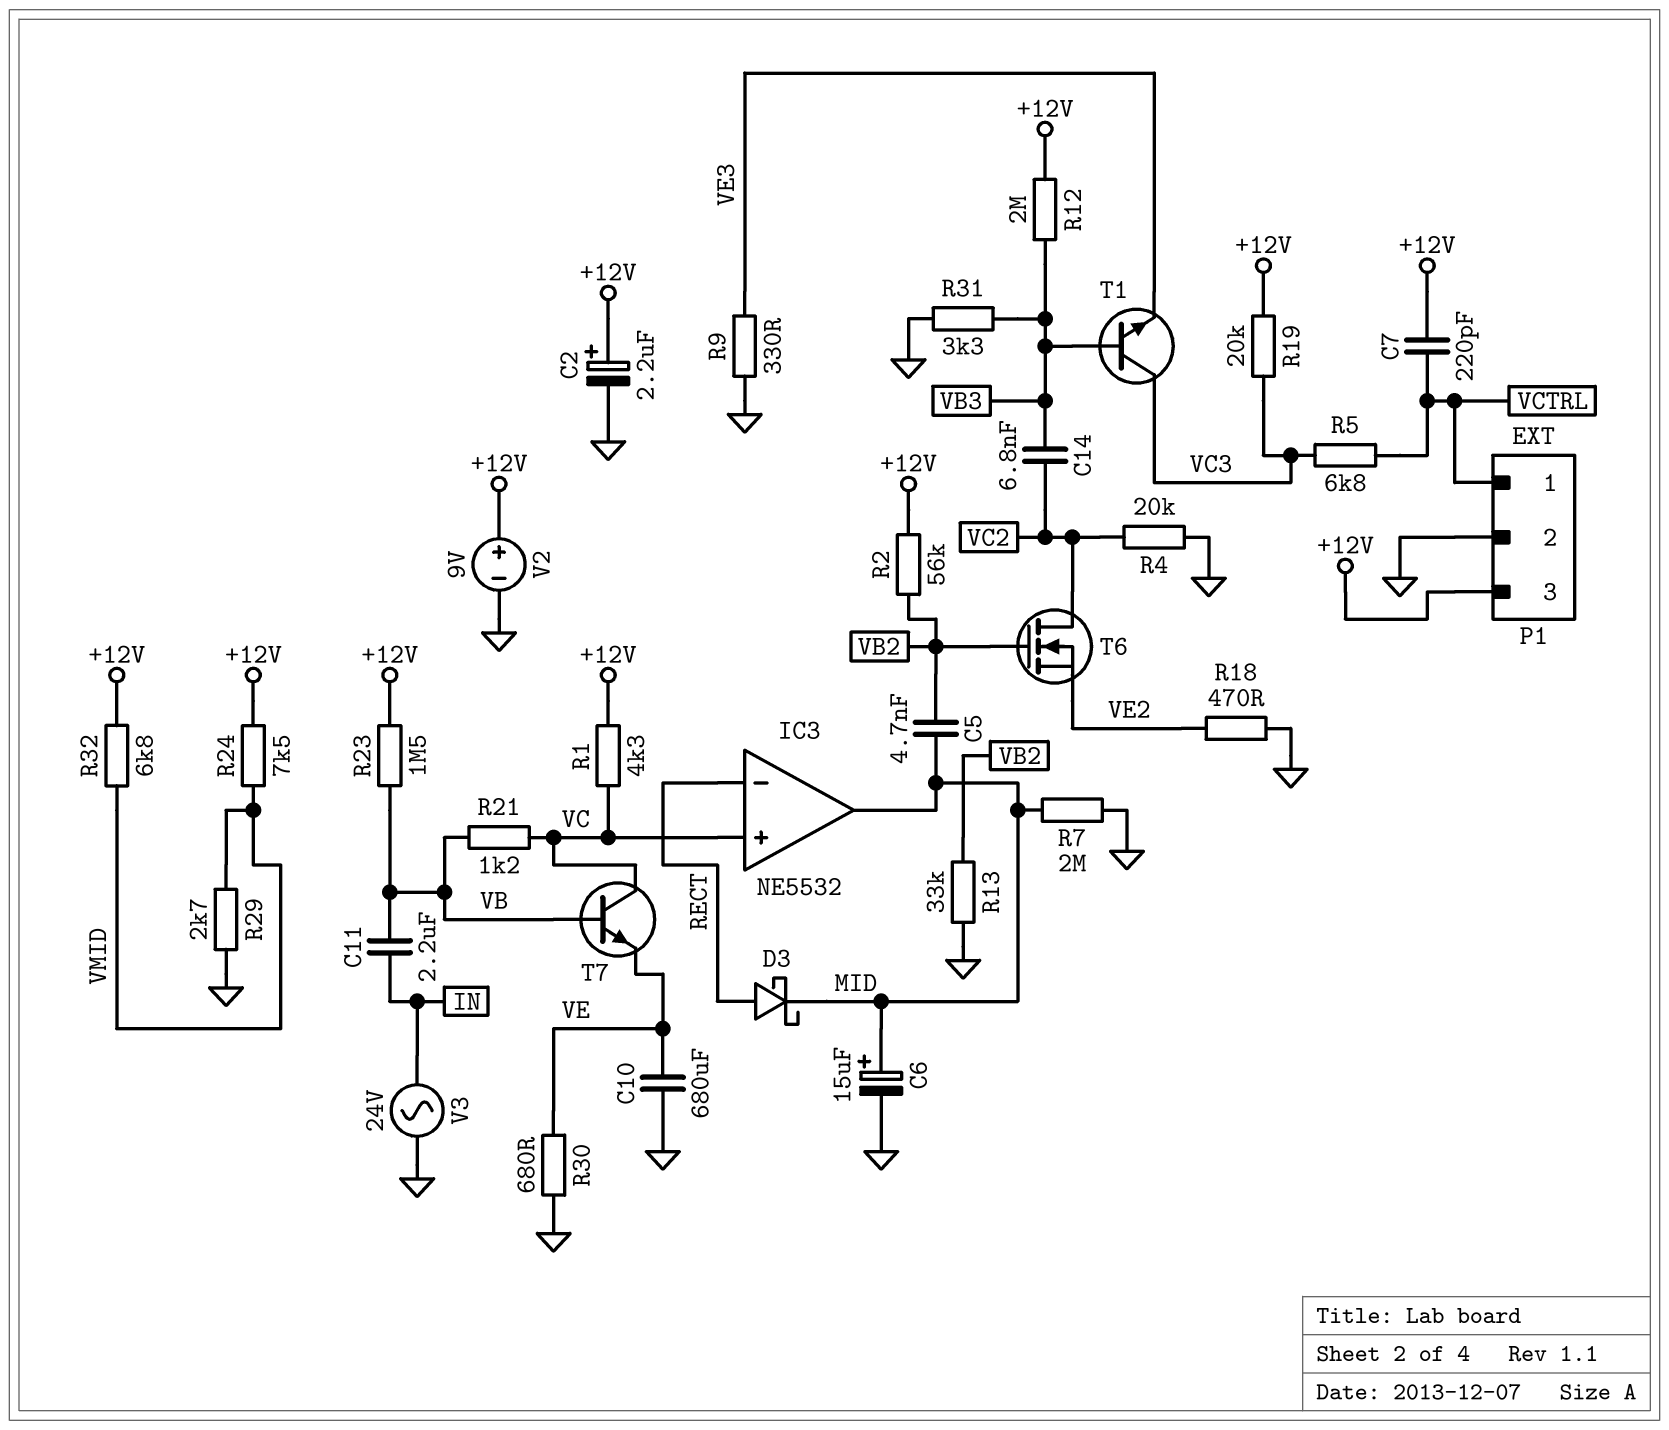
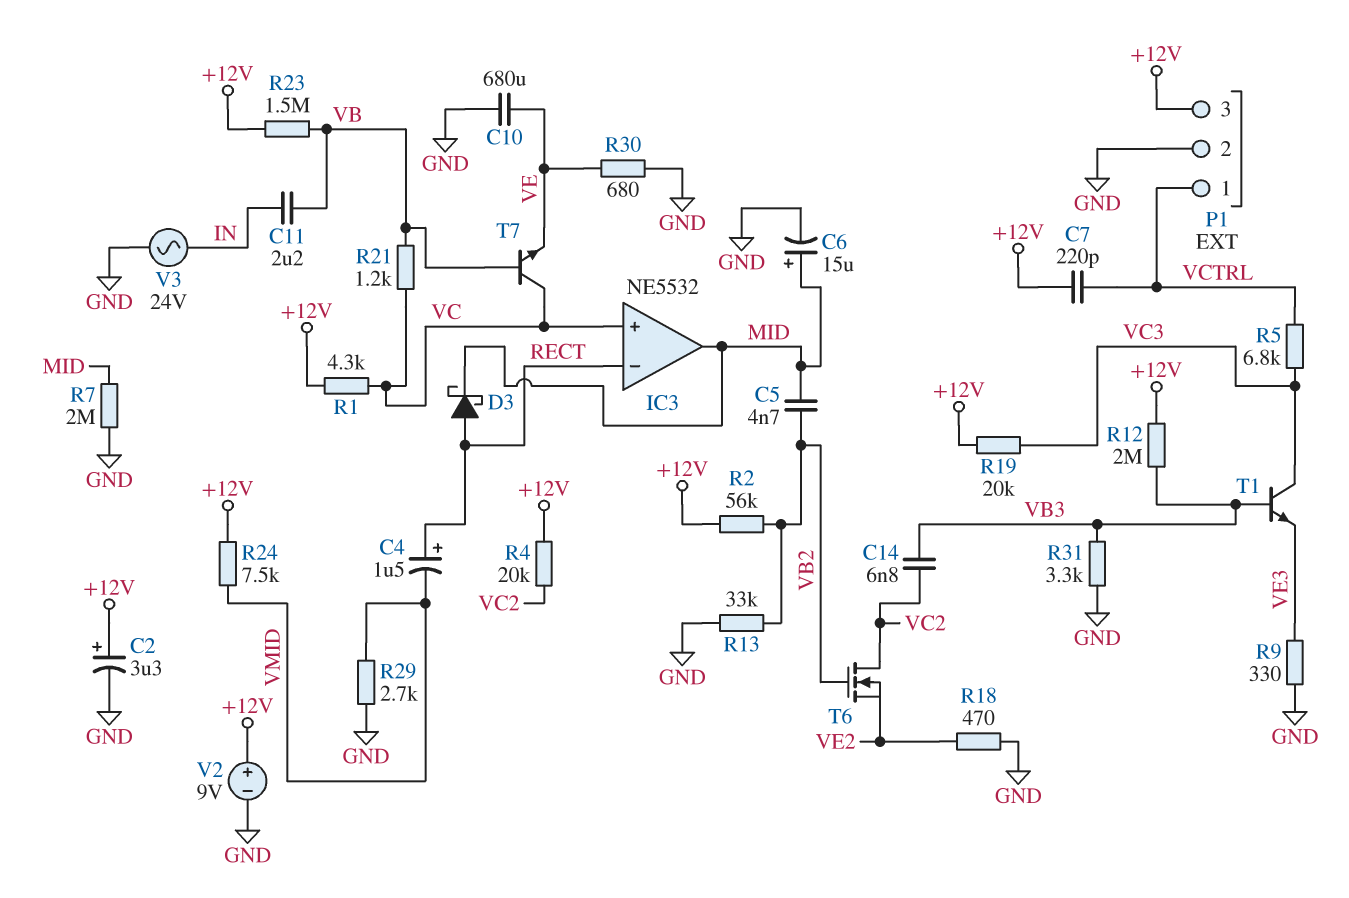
C2: 2.2uF (plus +12V, minus GND) -> 3.3uF (plus +12V, minus GND)
C4: none -> 1.5uF (plus RECT, minus VMID)
R4: 20k (GND, VC2) -> 20k (+12V, VC2)
R32: 6.8k (+12V, VMID) -> none

